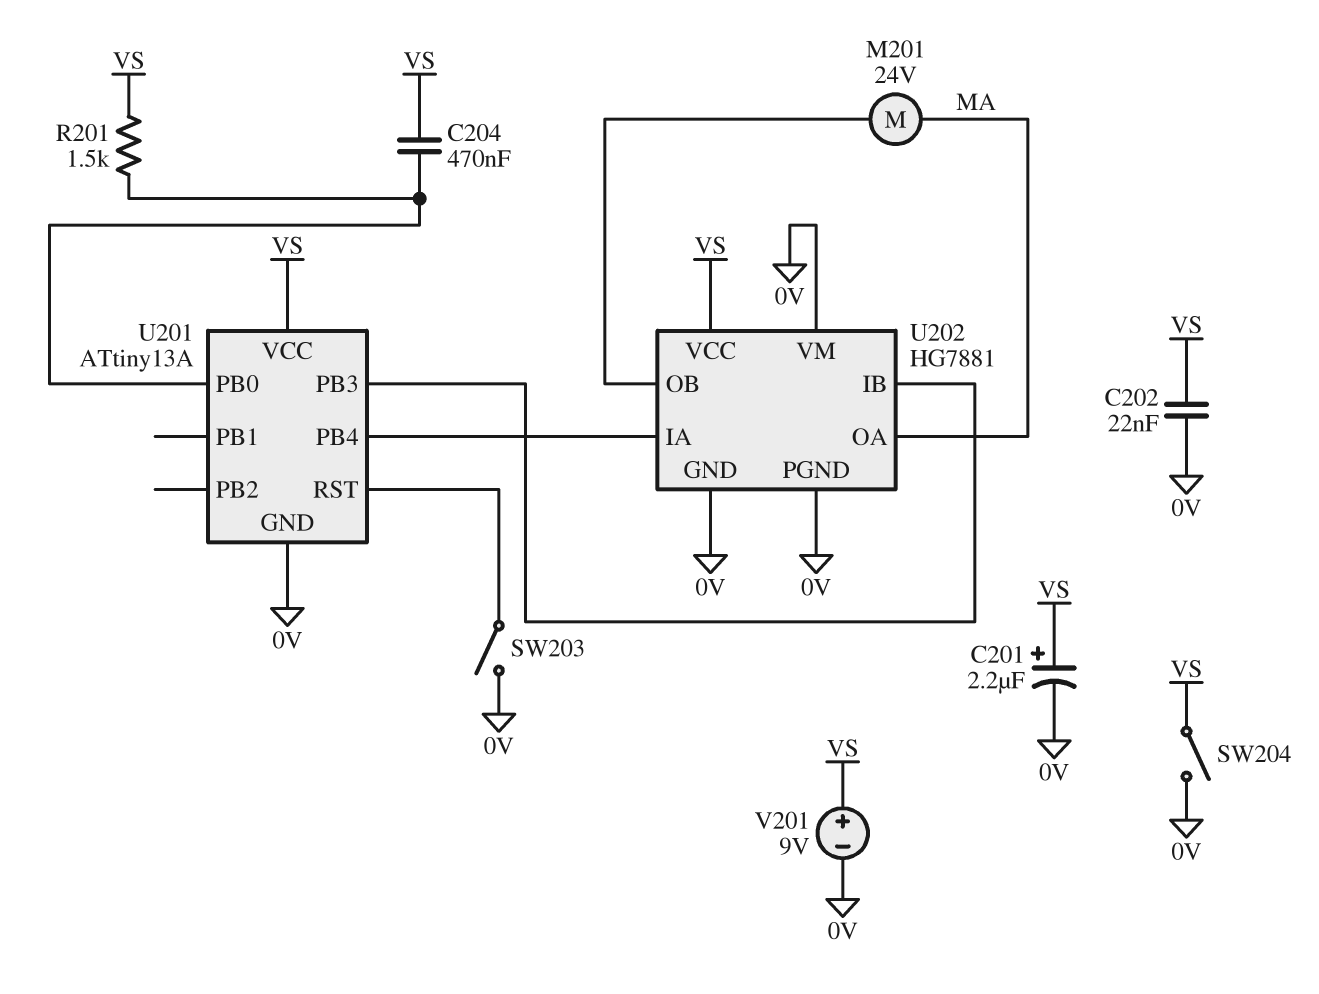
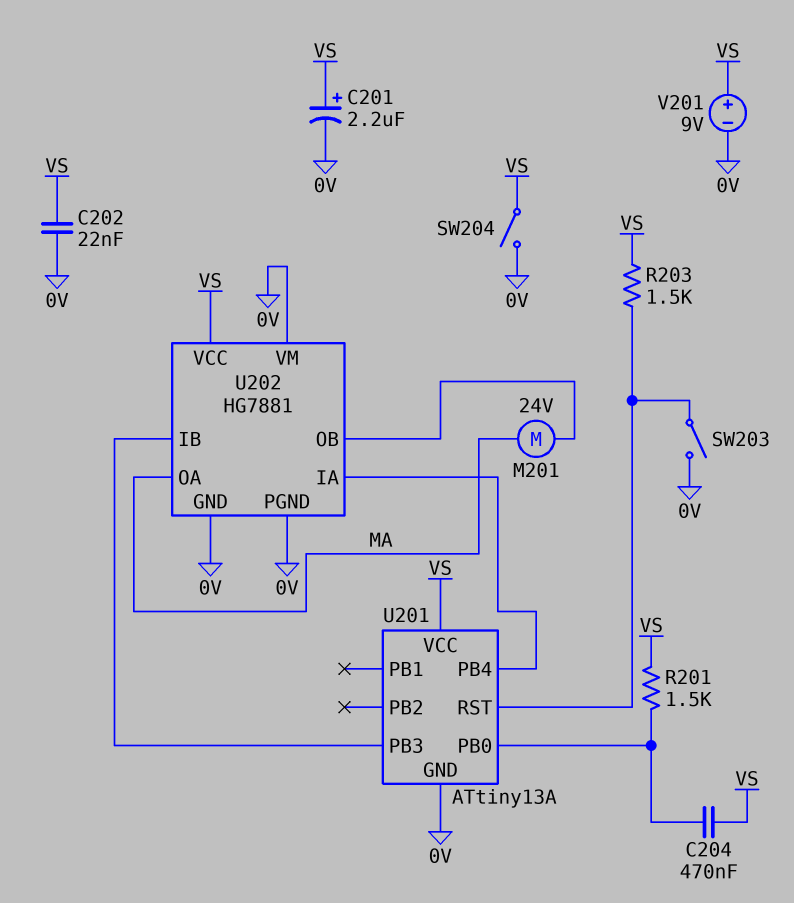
R203: none -> 1.5k (U201/RST, VS)

